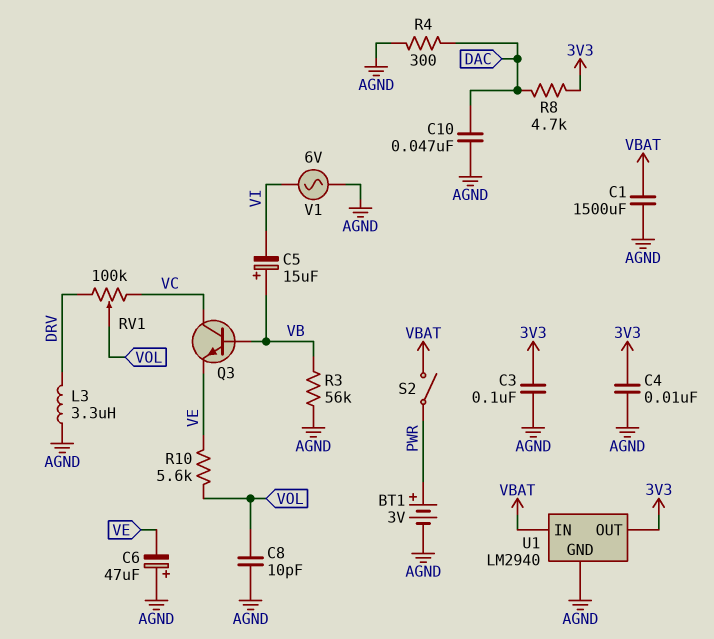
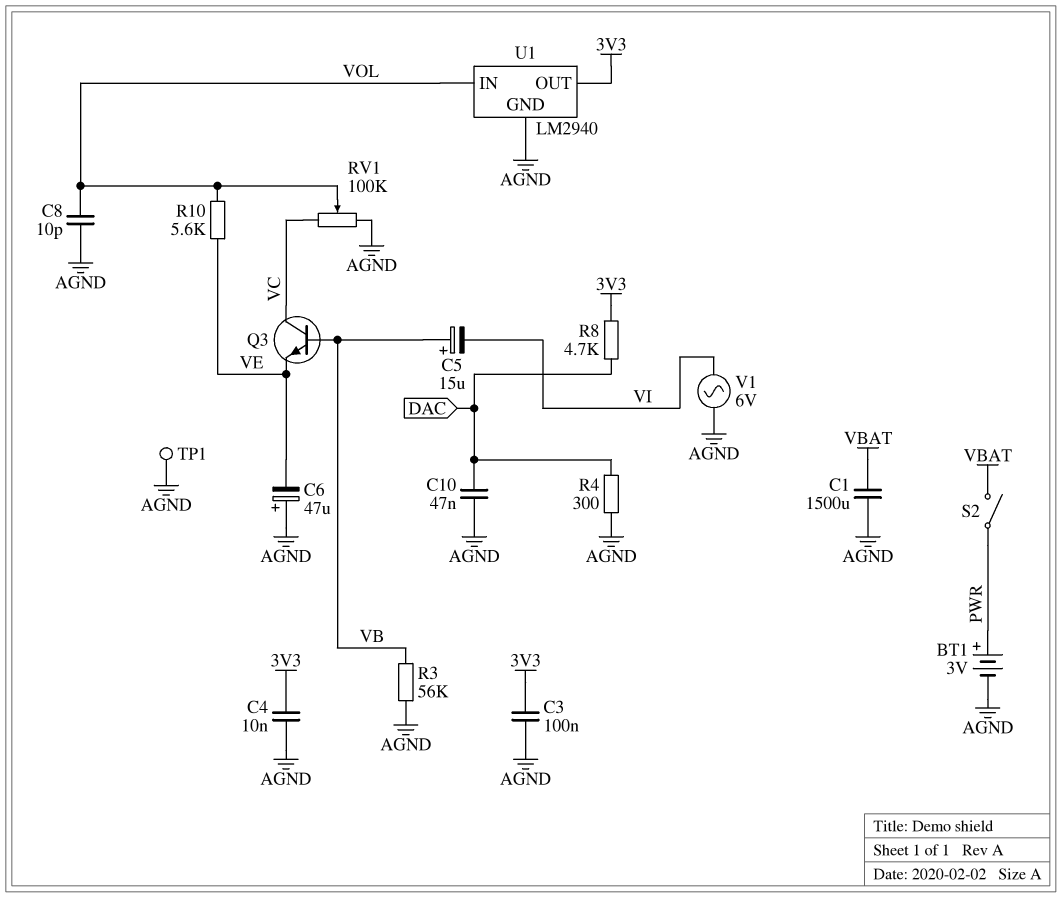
L3: 3.3uH (AGND, DRV) -> none
RV1: 100k (DRV, VC, wiper VOL) -> 100k (AGND, VC, wiper VOL)
TP1: none -> test point (AGND)
U1 pin IN: VBAT -> VOL

